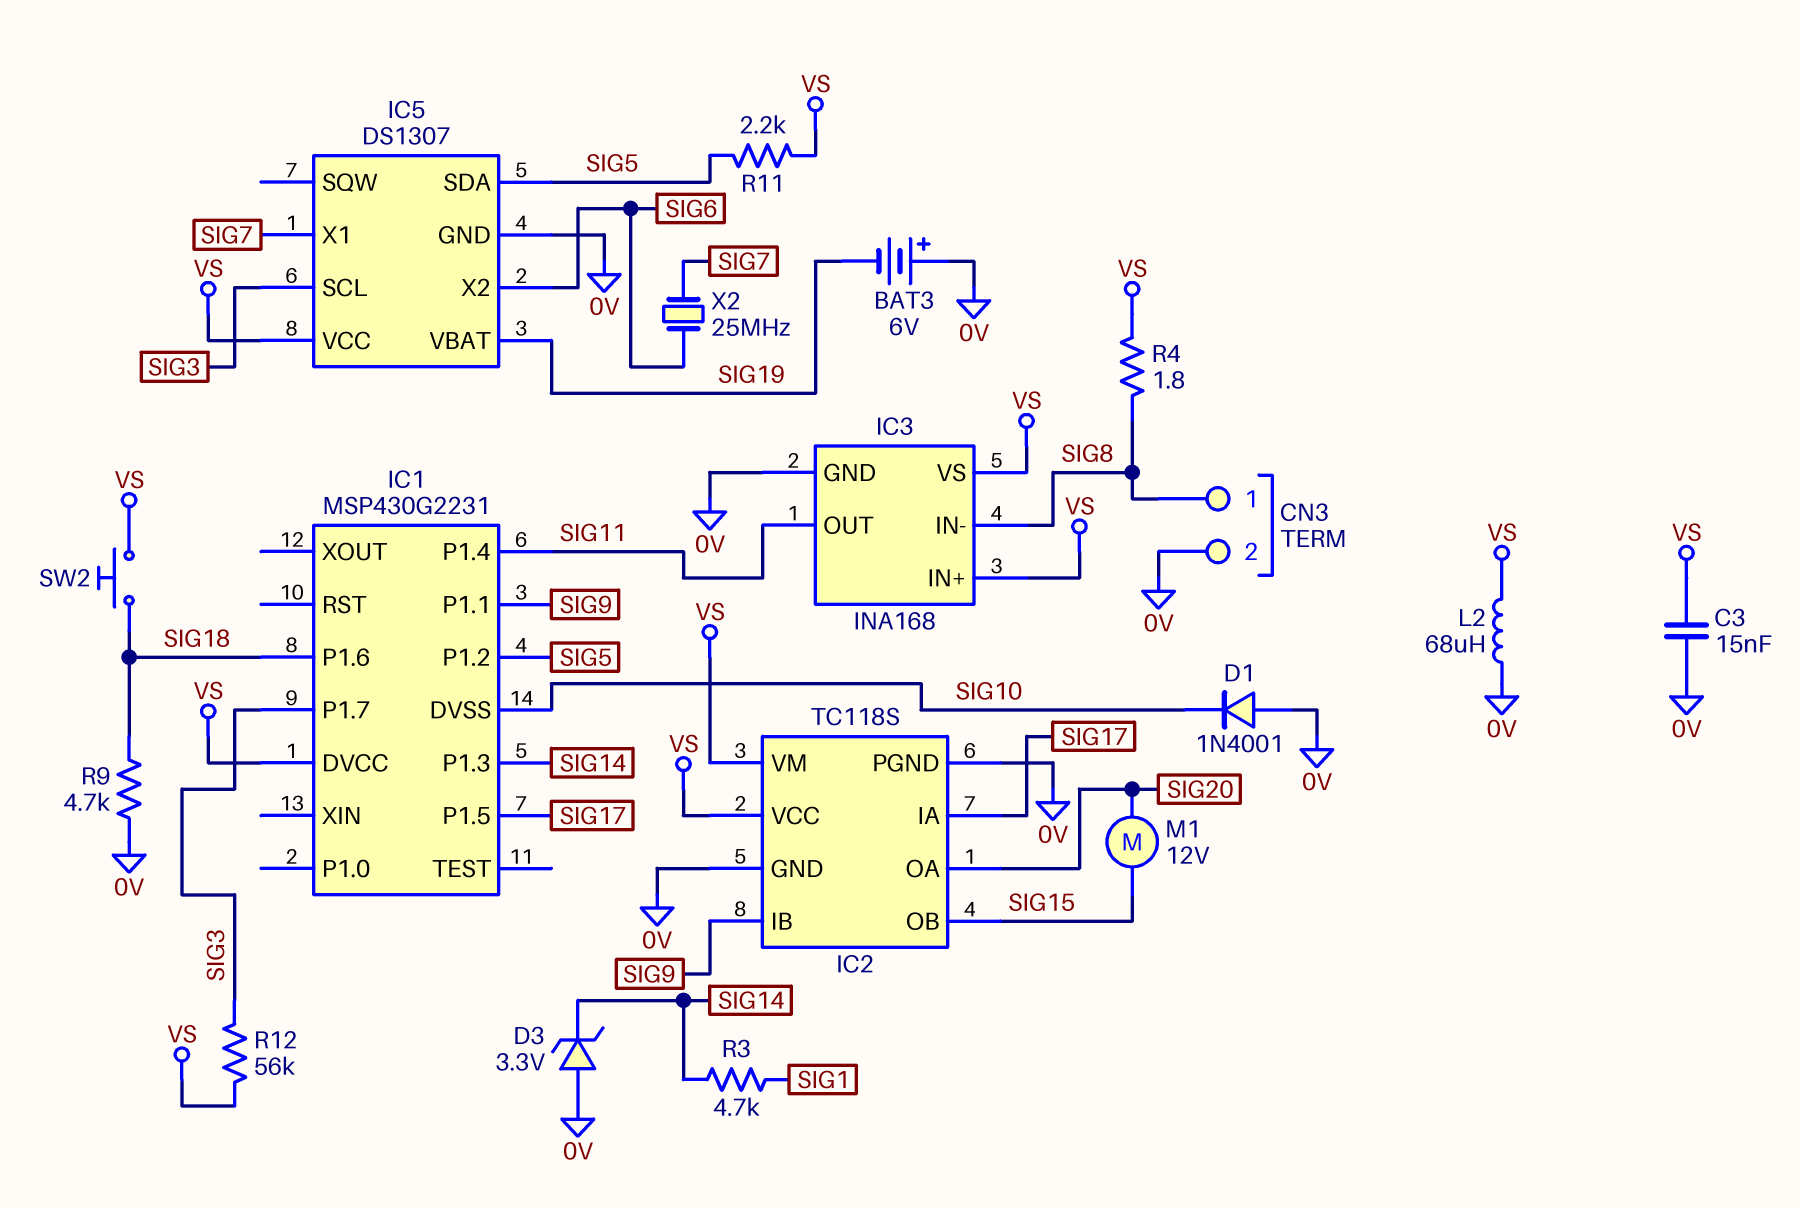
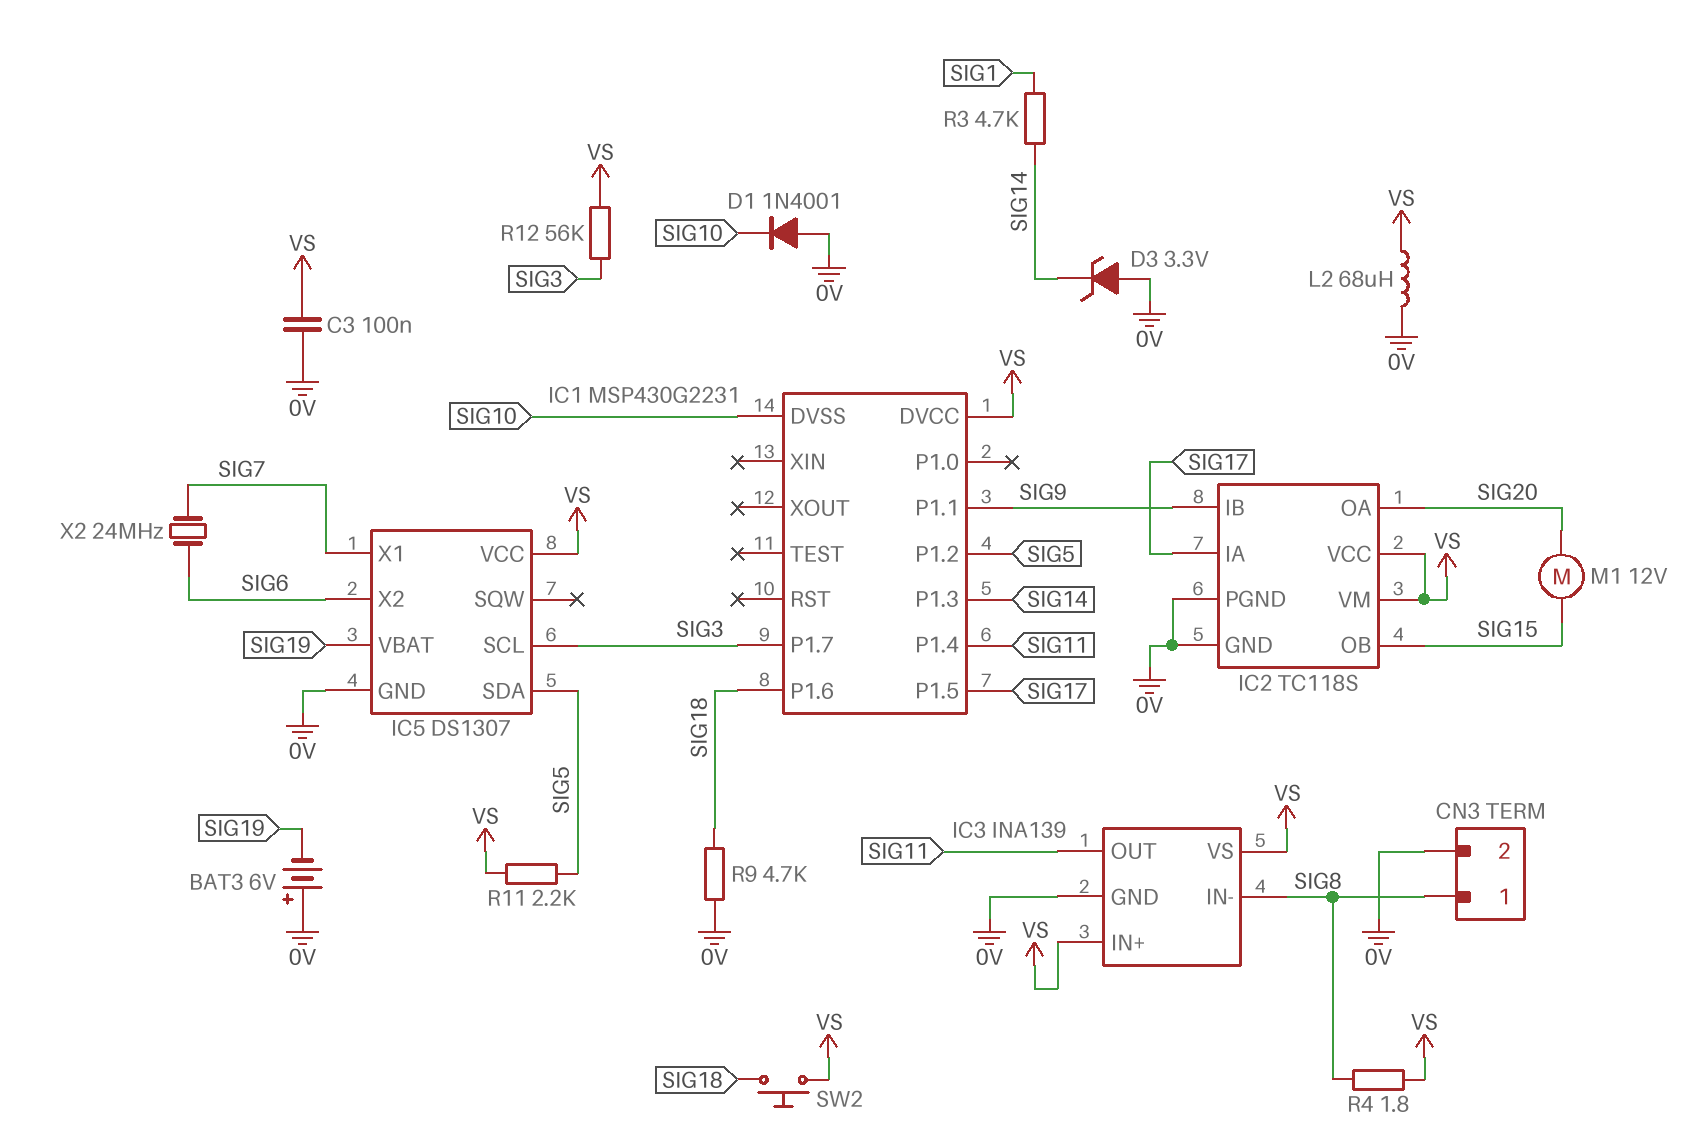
C3: 15nF (0V, VS) -> 100nF (0V, VS)
IC3: INA168 -> INA139
X2: 25MHz (SIG6, SIG7) -> 24MHz (SIG6, SIG7)

